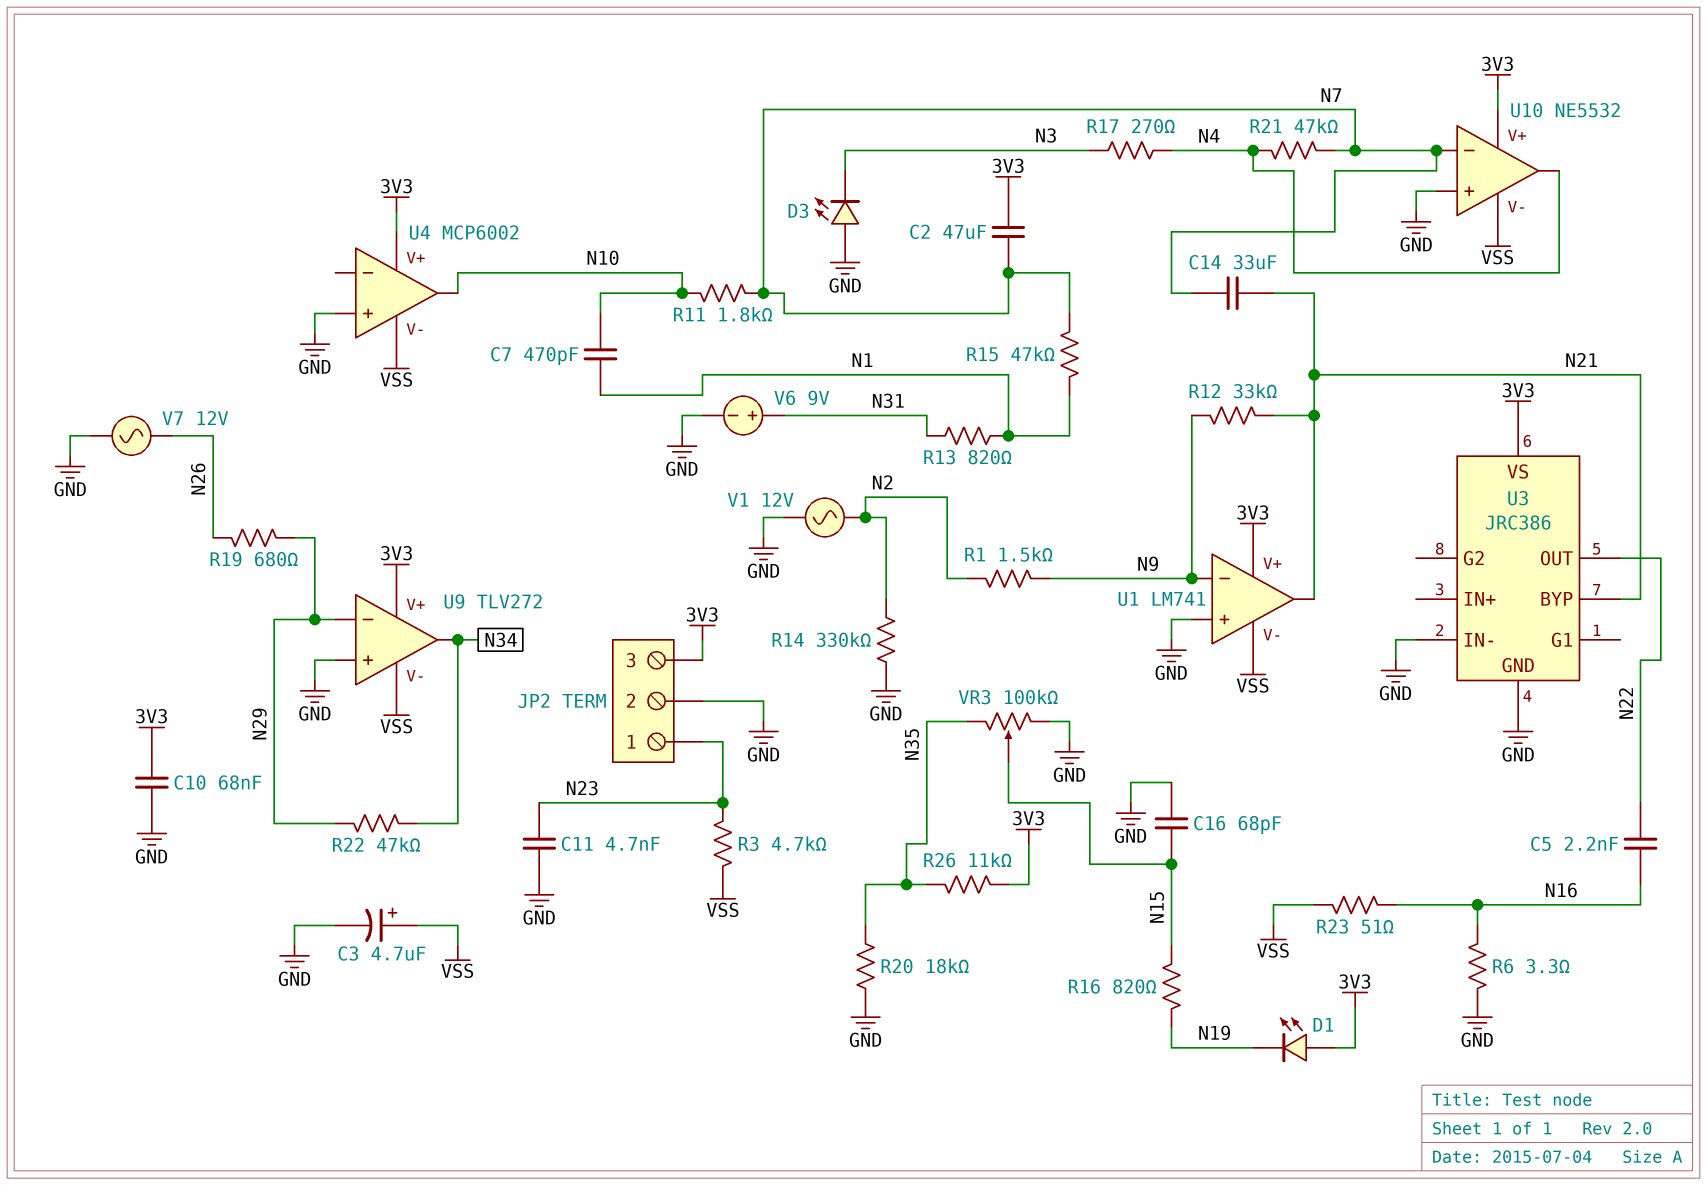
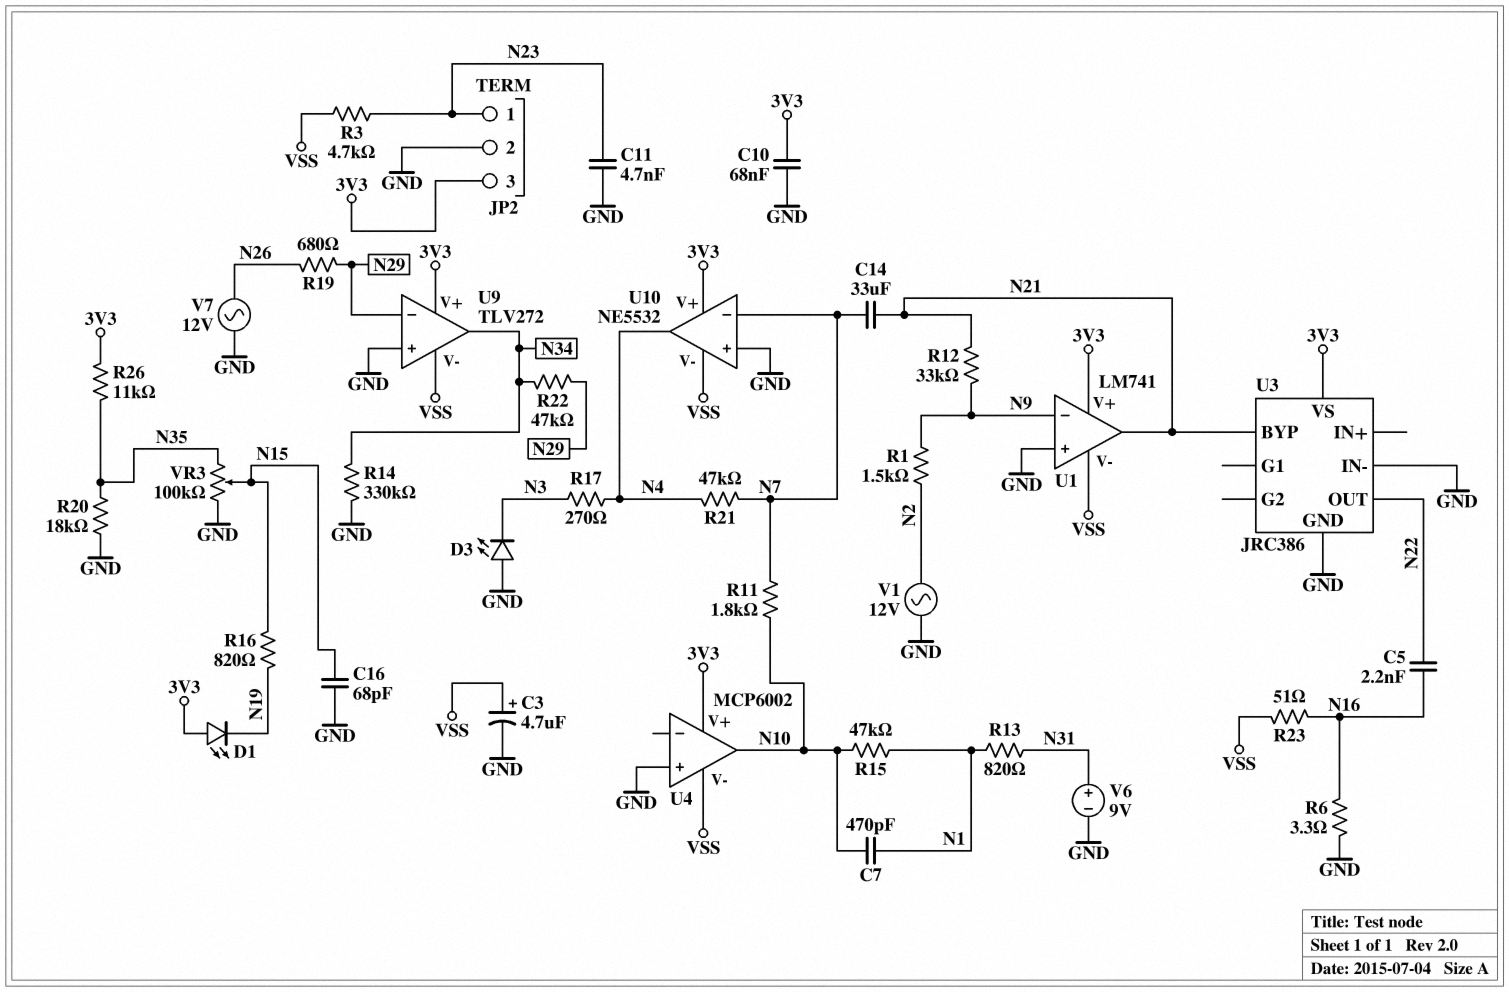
C2: 47uF (3V3, N7) -> none
R14: 330k (GND, N2) -> 330k (GND, N34)
R15: 47k (N1, N7) -> 47k (N1, N10)

